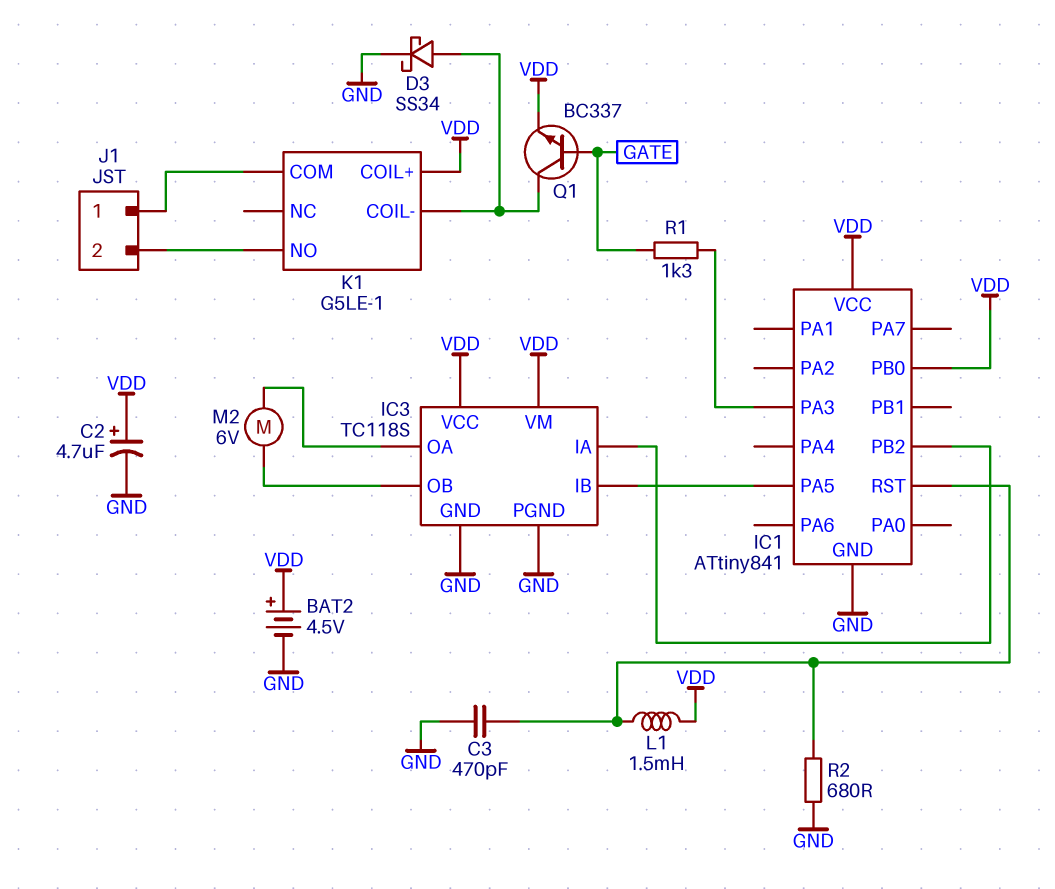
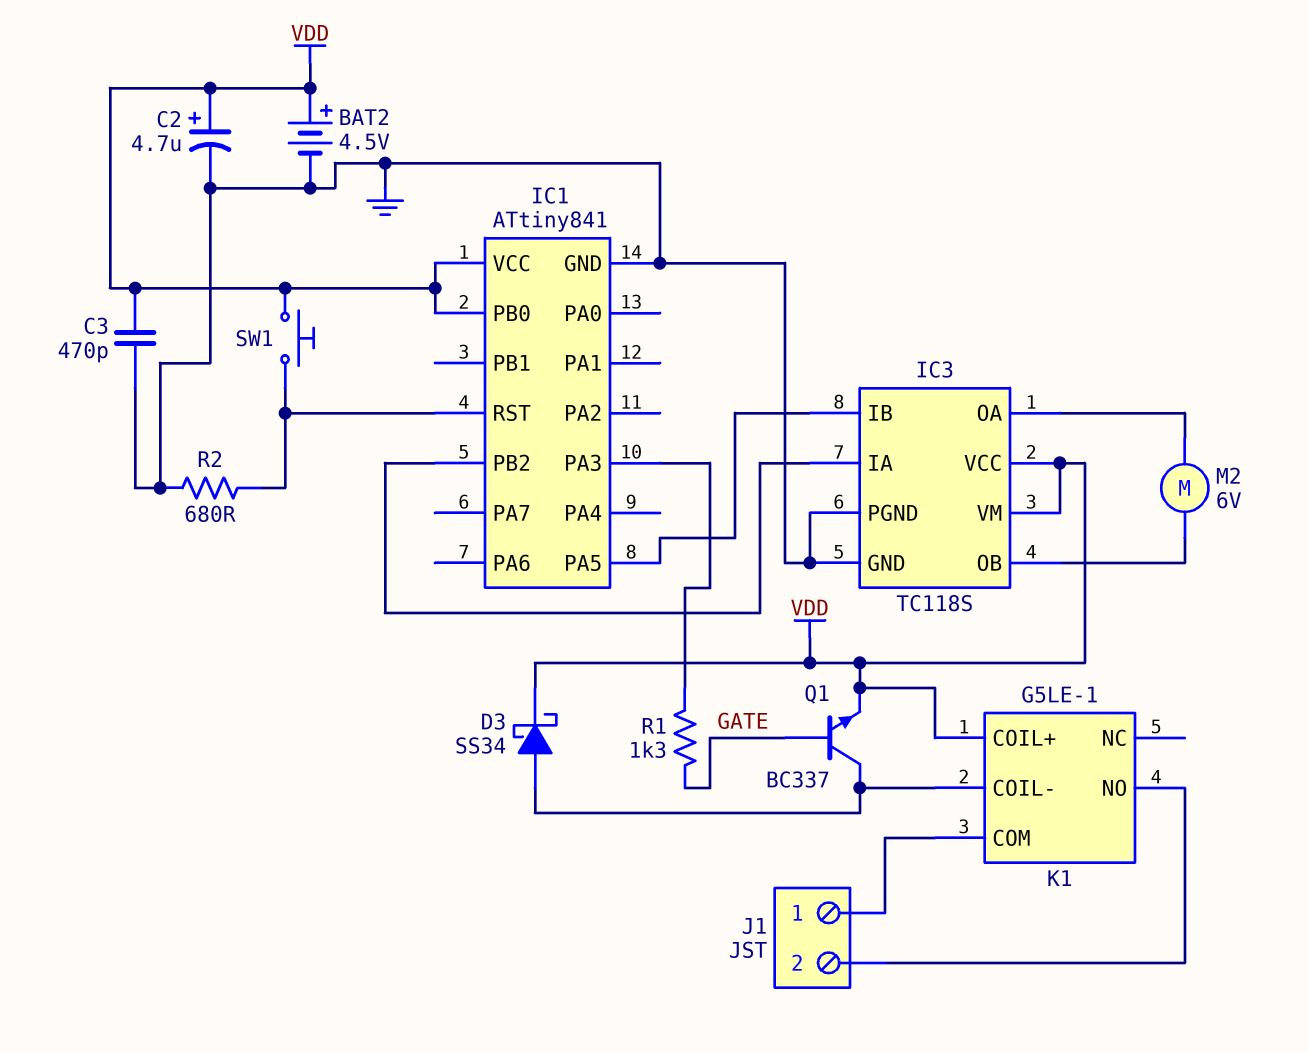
C3: 470pF (GND, IC1/RST) -> 470pF (GND, VDD)
D3: schottky SS34 (A K1/COIL-, K GND) -> schottky SS34 (A K1/COIL-, K VDD)
L1: 1.5mH (IC1/RST, VDD) -> none
SW1: none -> button (IC1/RST, VDD)

